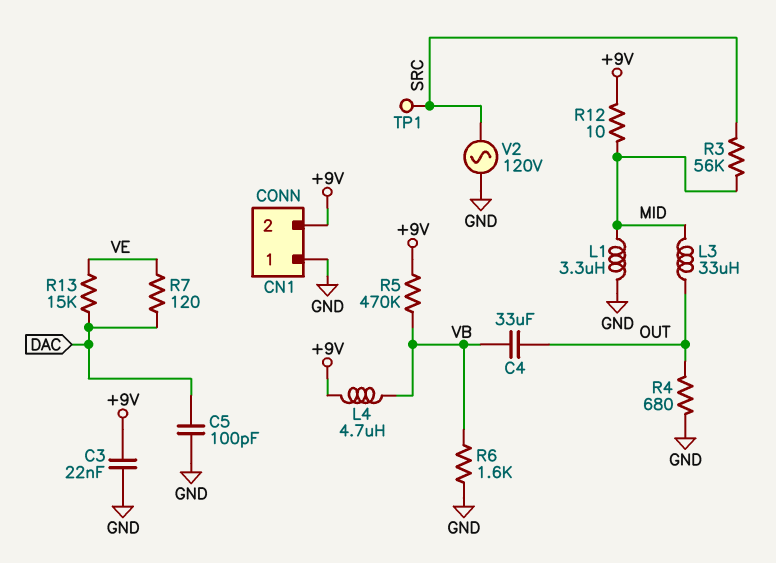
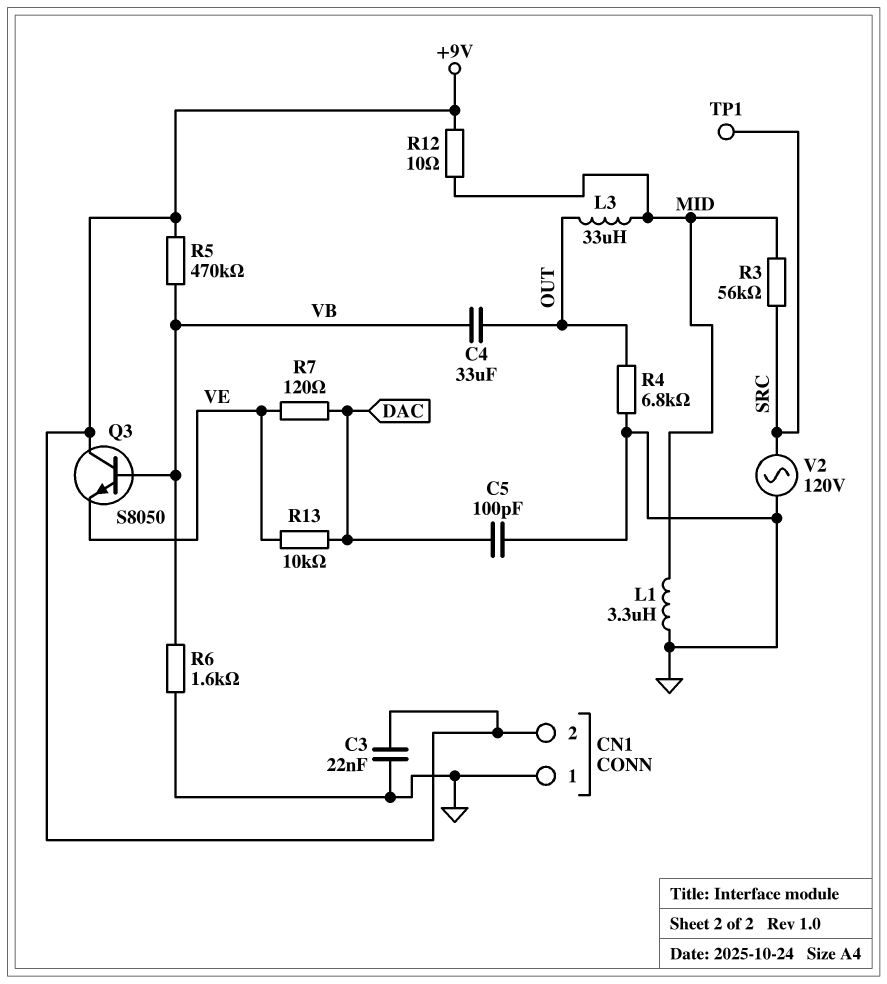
L4: 4.7uH (+9V, VB) -> none
Q3: none -> NPN S8050 (B VB, C +9V, E VE)
R4: 680 (GND, OUT) -> 6.8k (GND, OUT)
R13: 15k (DAC, VE) -> 10k (DAC, VE)

